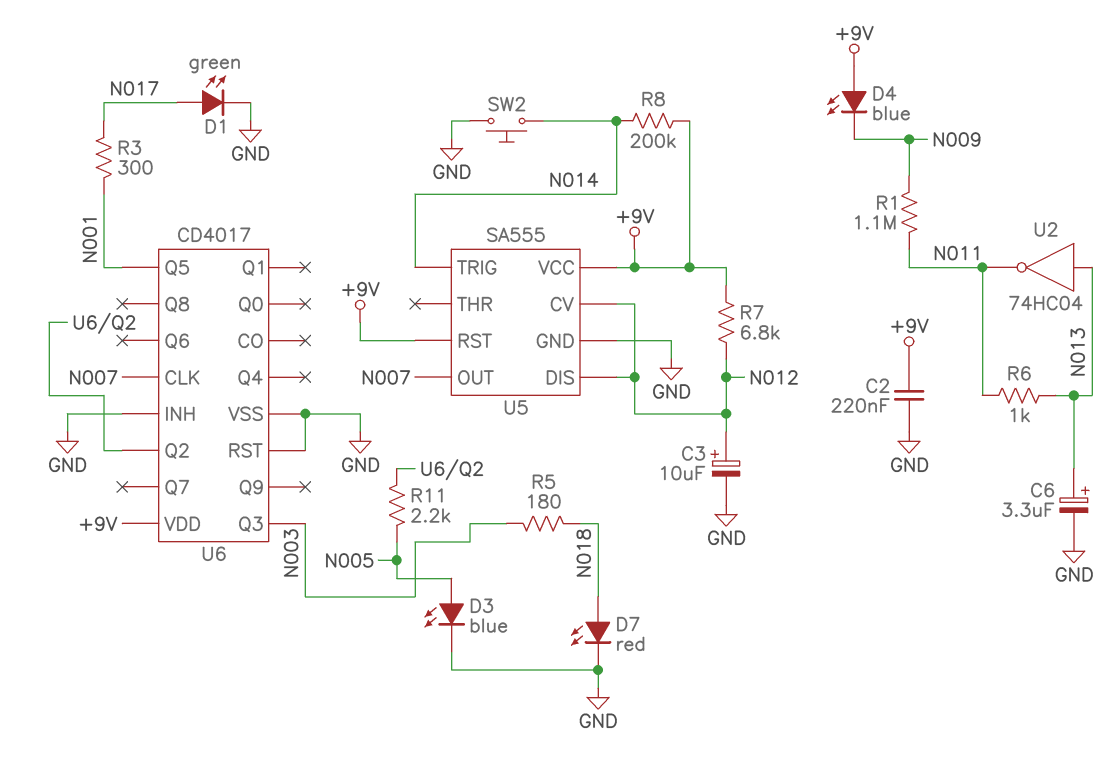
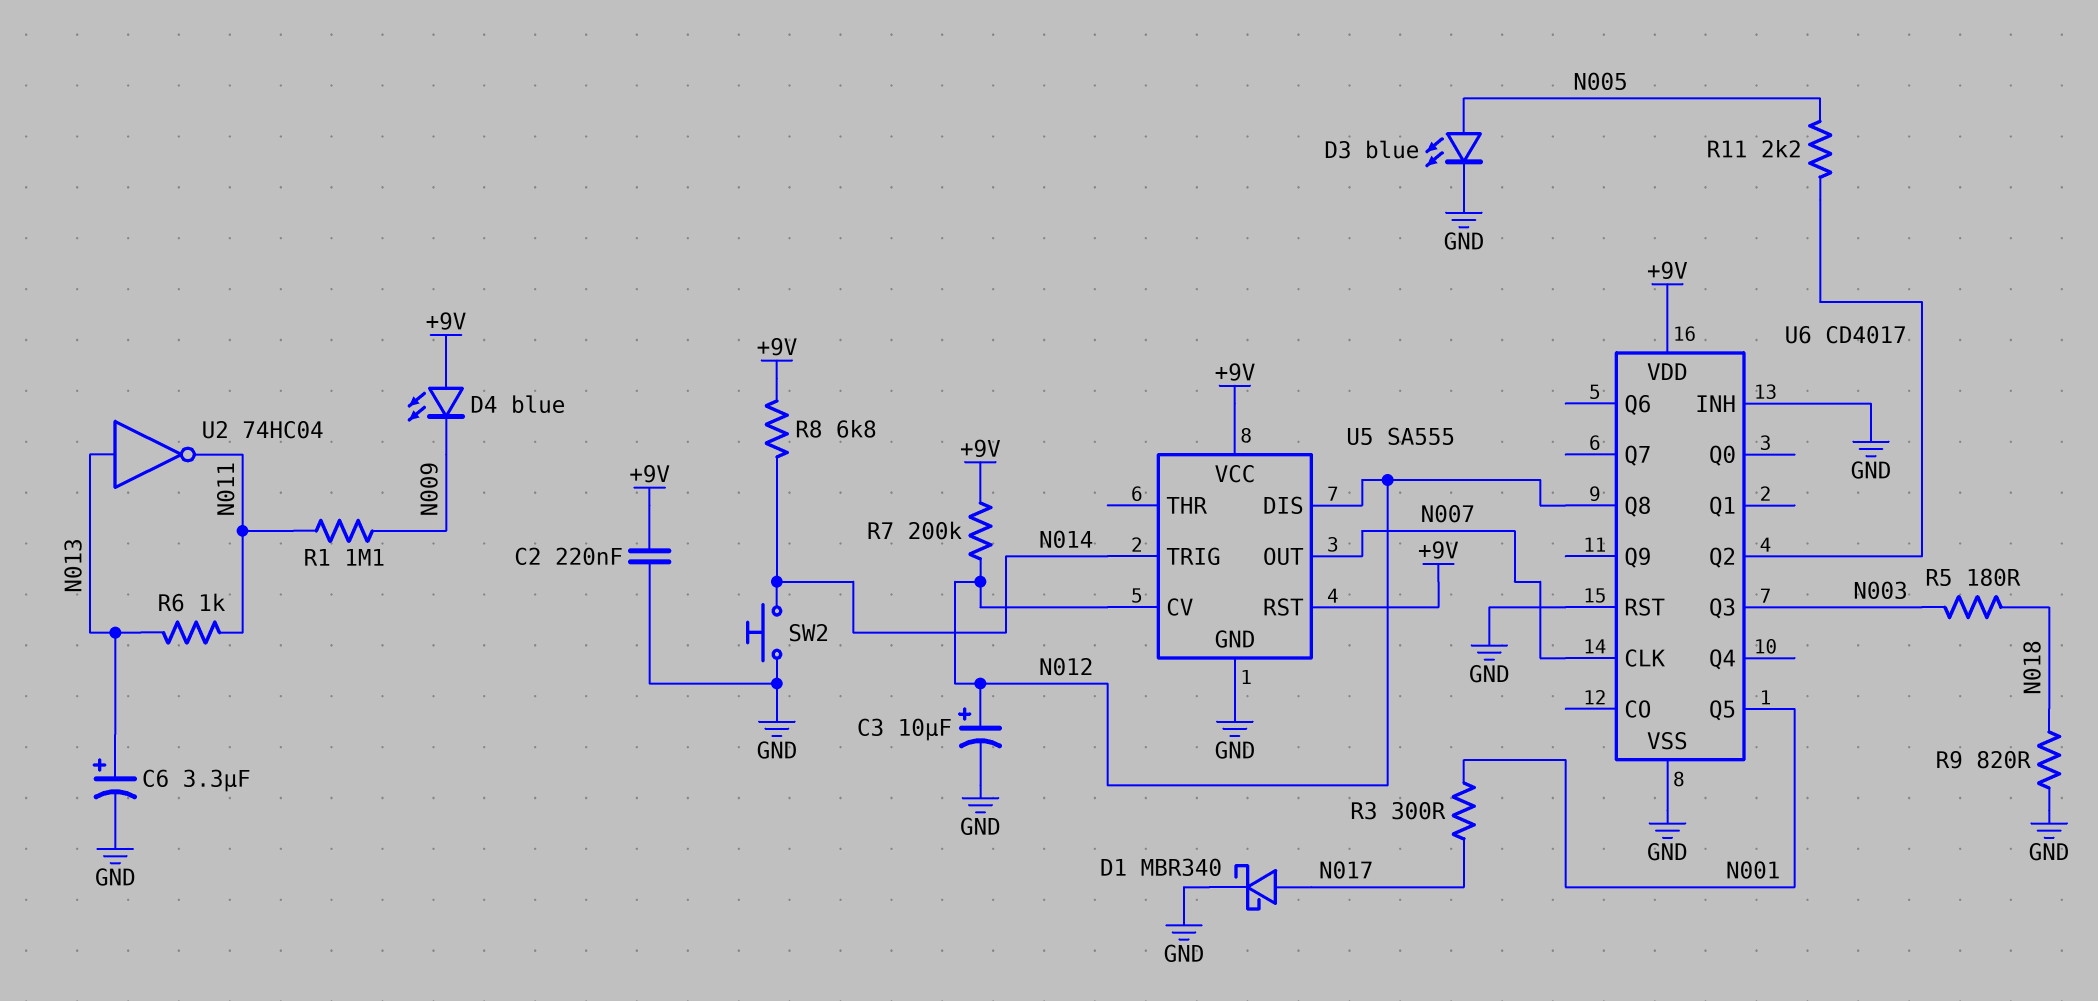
D1: LED green (A N017, K GND) -> schottky MBR340 (A N017, K GND)
D7: LED red (A N018, K GND) -> none
R7: 6.8k (+9V, N012) -> 200k (+9V, N012)
R8: 200k (+9V, N014) -> 6.8k (+9V, N014)
R9: none -> 820 (GND, N018)
U6 pin Q8: none -> N012

